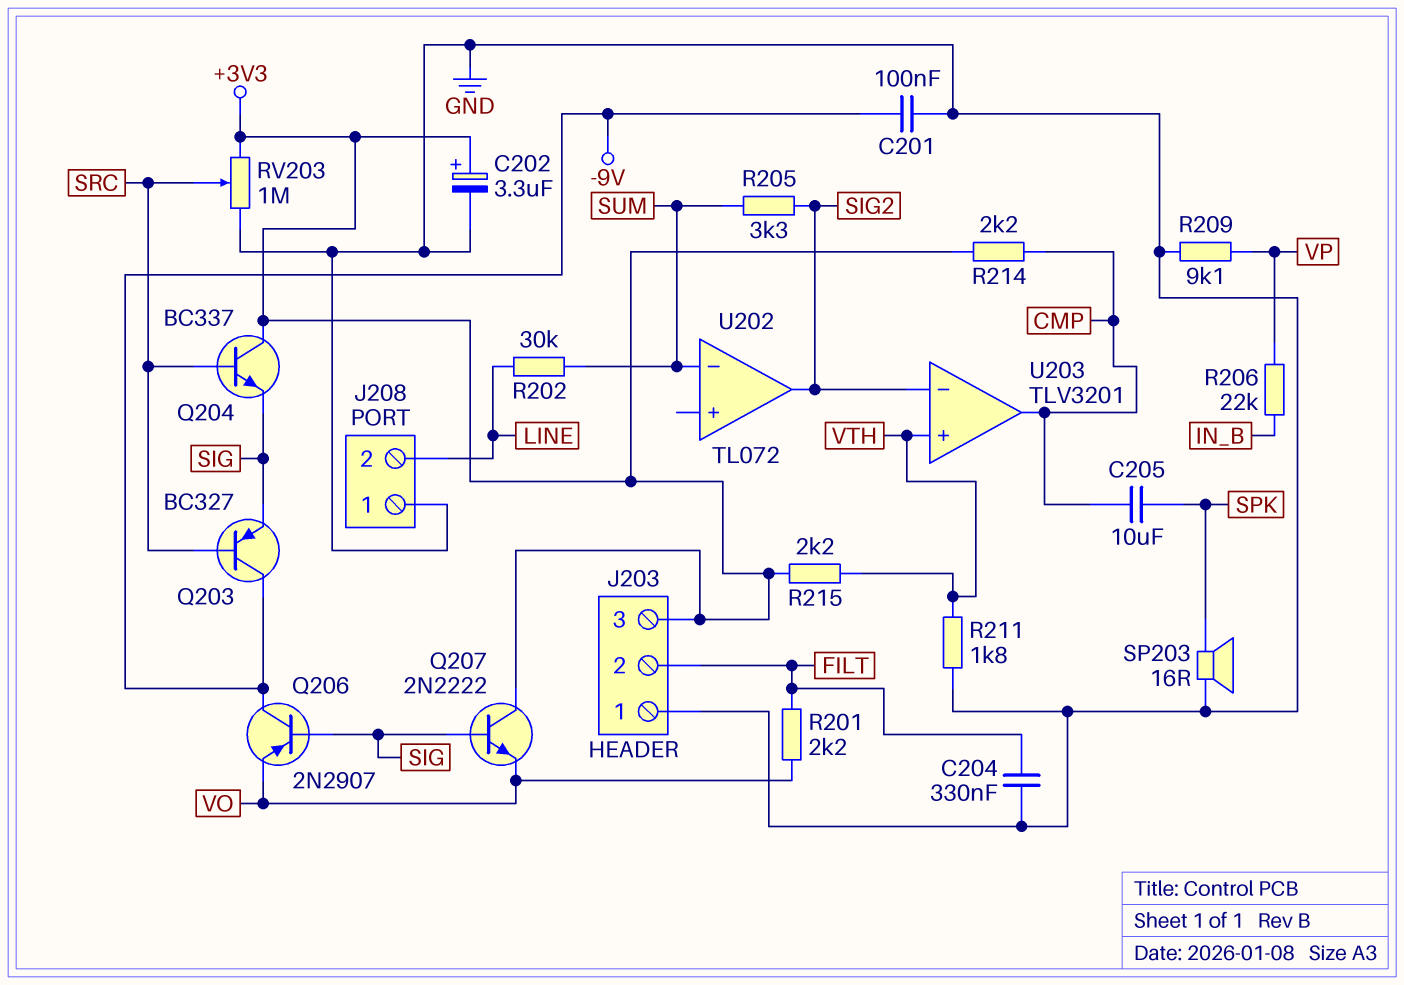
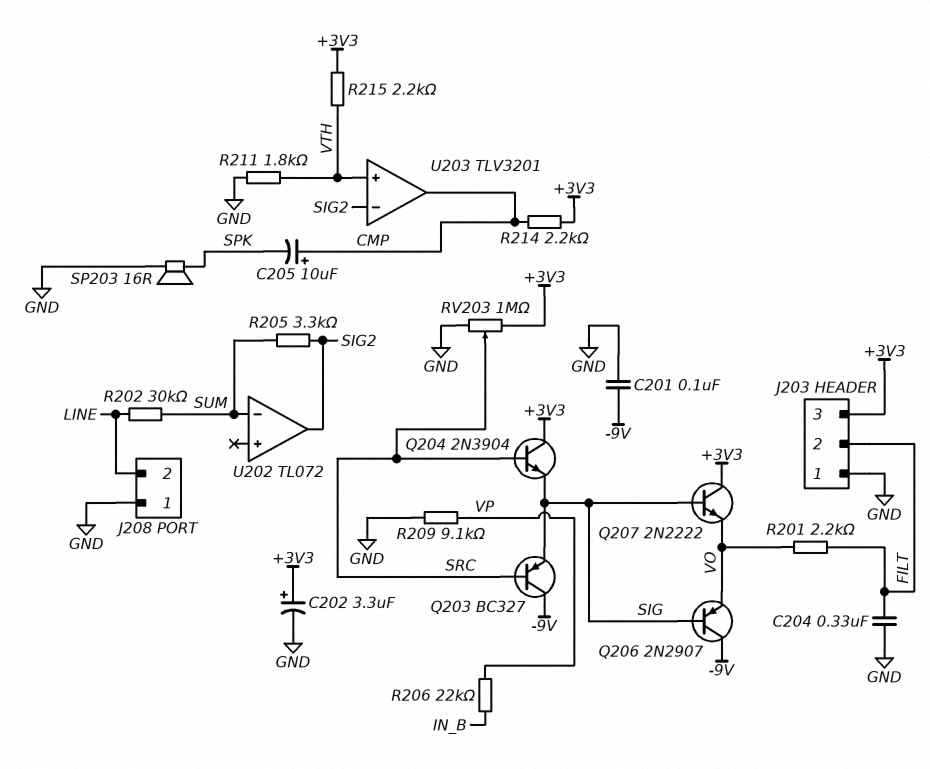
C205: 10uF (CMP, SPK) -> 10uF (plus CMP, minus SPK)
Q204: NPN BC337 (B SRC, C +3V3, E SIG) -> NPN 2N3904 (B SRC, C +3V3, E SIG)

